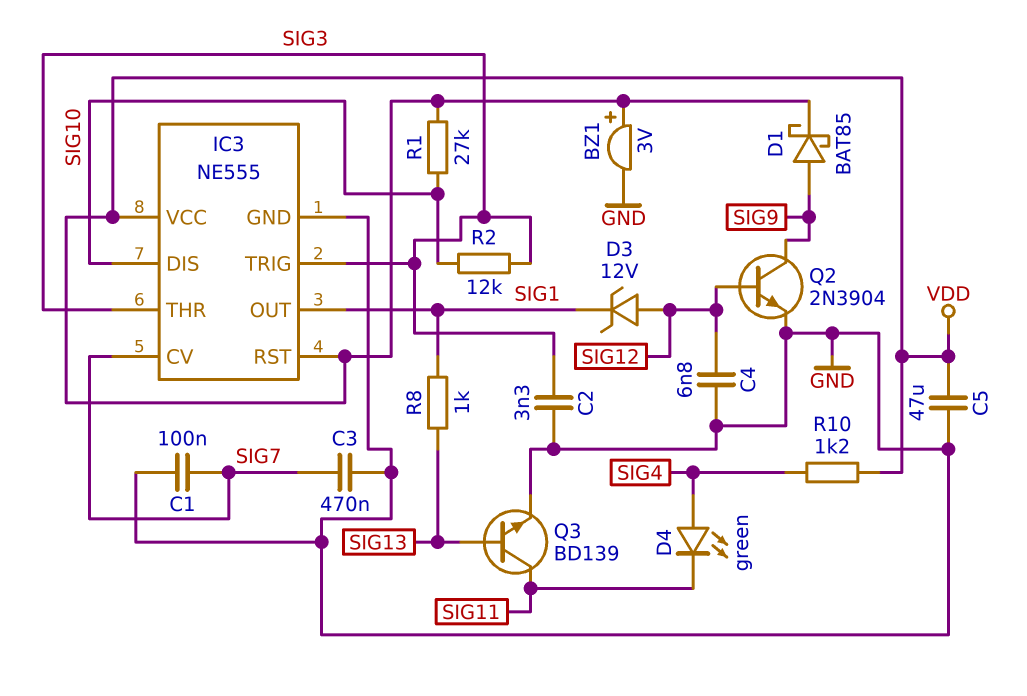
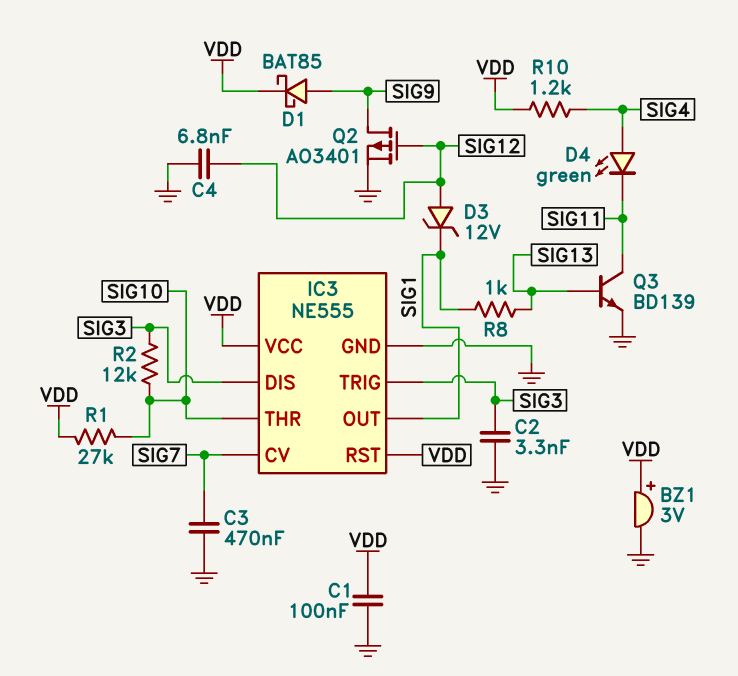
C1: 100nF (GND, SIG7) -> 100nF (GND, VDD)
C5: 47uF (GND, VDD) -> none
IC3 pin DIS: SIG10 -> SIG3
IC3 pin THR: SIG3 -> SIG10
Q2: NPN 2N3904 (B SIG12, C SIG9, E GND) -> PMOS AO3401 (G SIG12, D SIG9, S GND)

